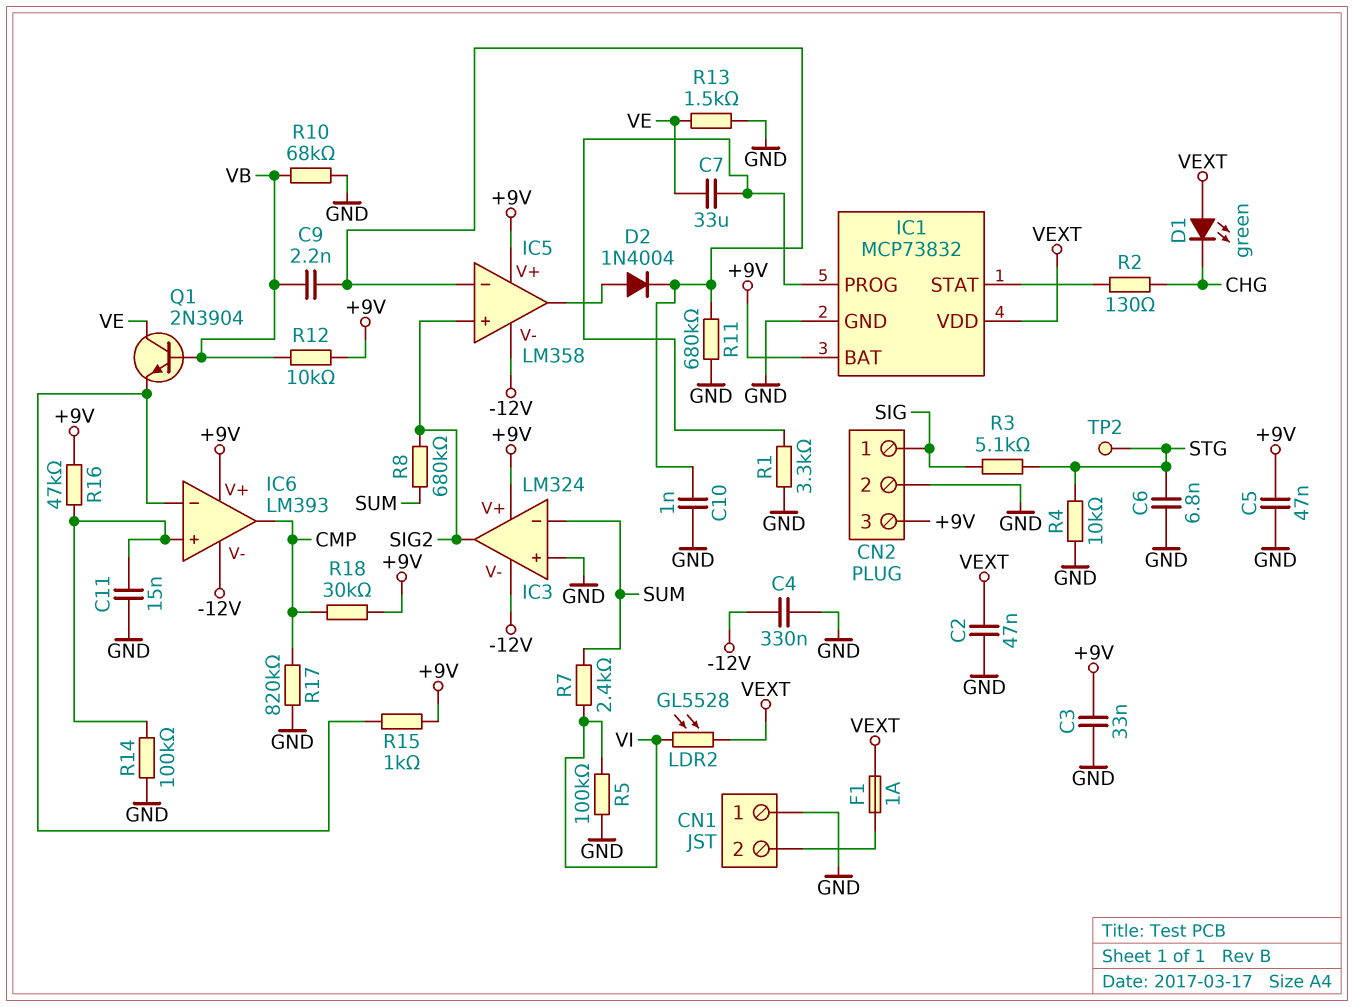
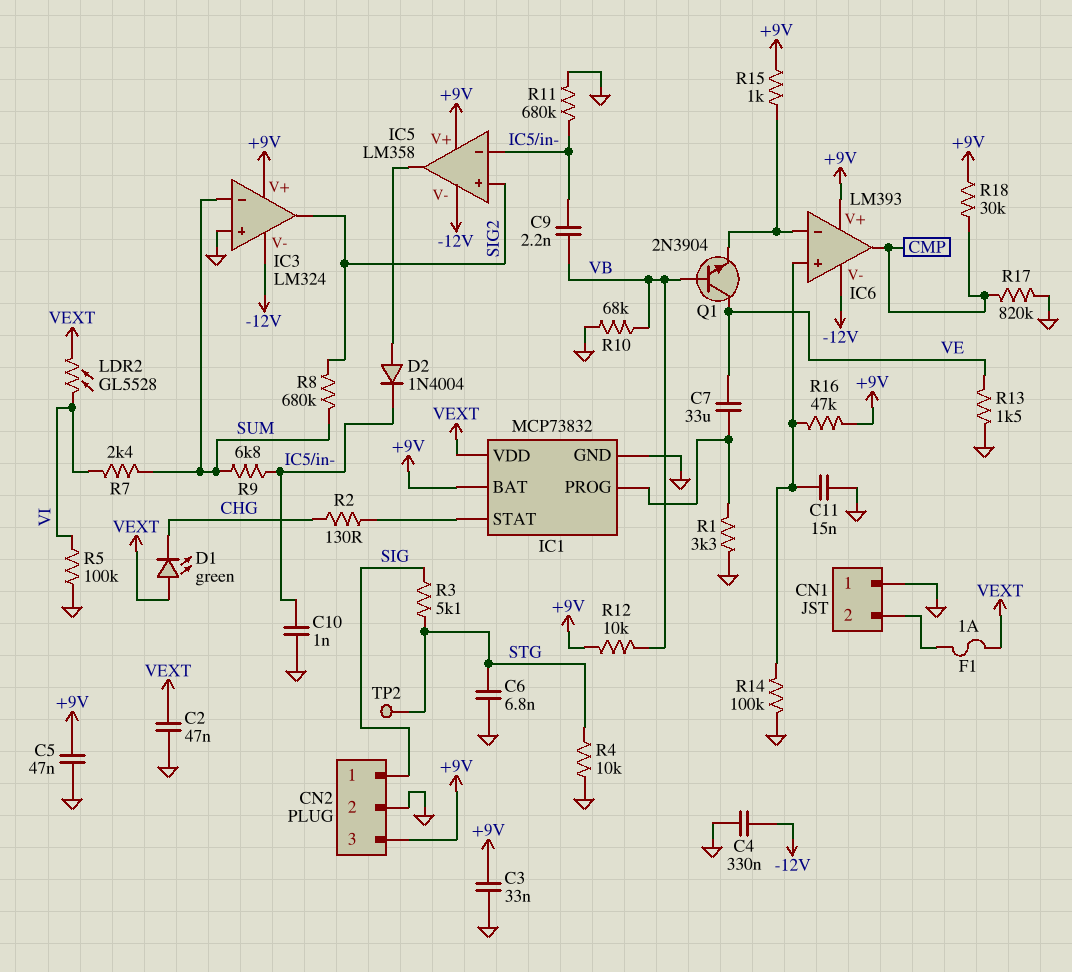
R9: none -> 6.8k (IC5/in-, SUM)

